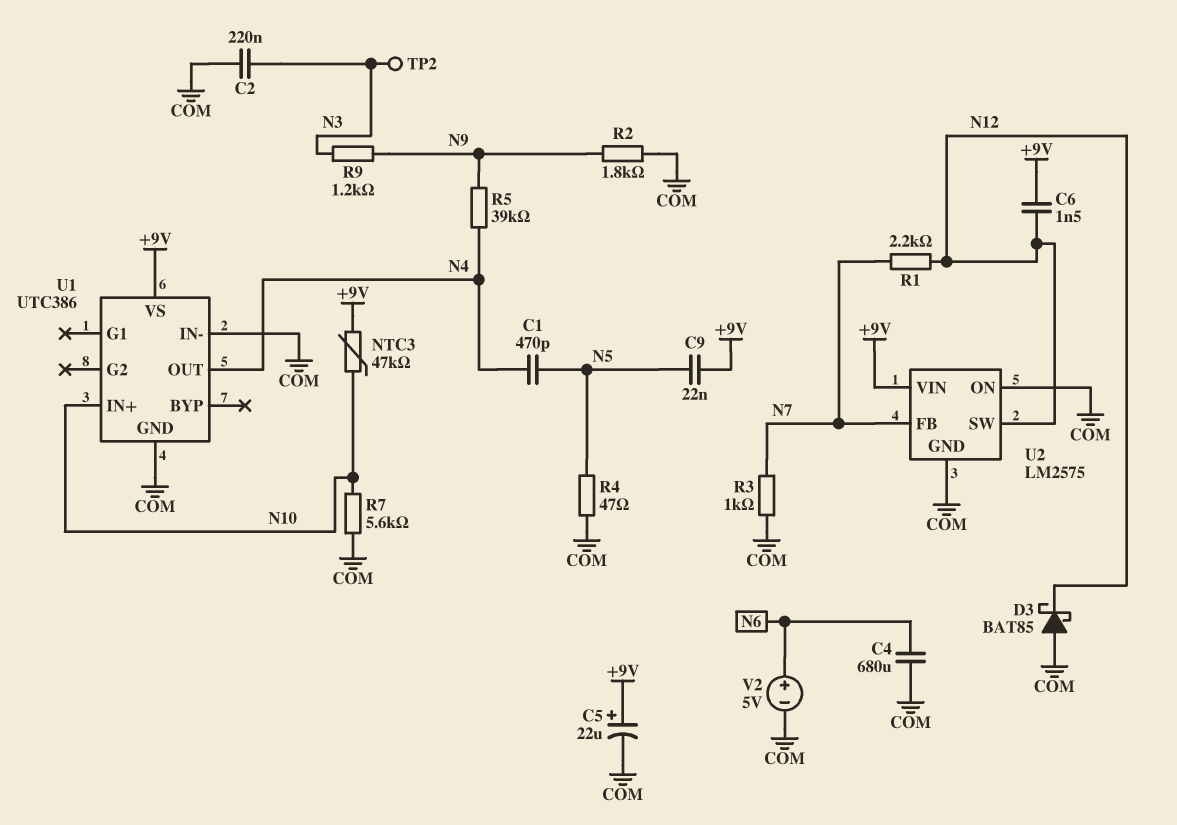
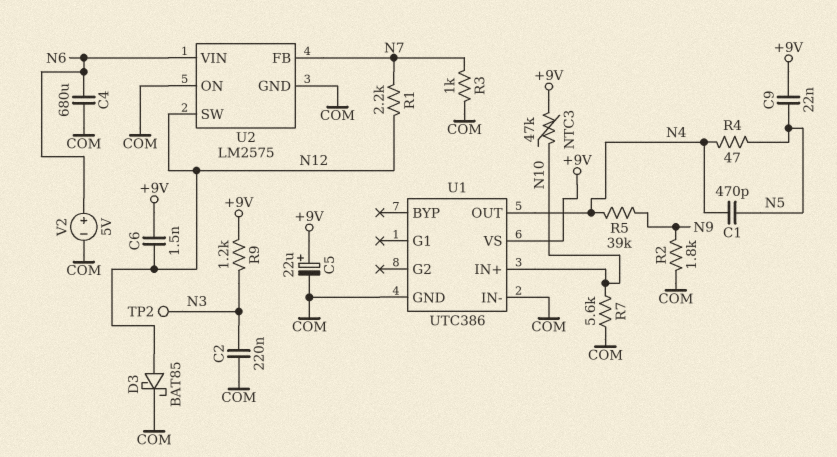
D3: schottky BAT85 (A COM, K N12) -> schottky BAT85 (A N12, K COM)
R4: 47 (COM, N5) -> 47 (N4, N5)
R9: 1.2k (N3, N9) -> 1.2k (+9V, N3)
U2 pin VIN: +9V -> N6

